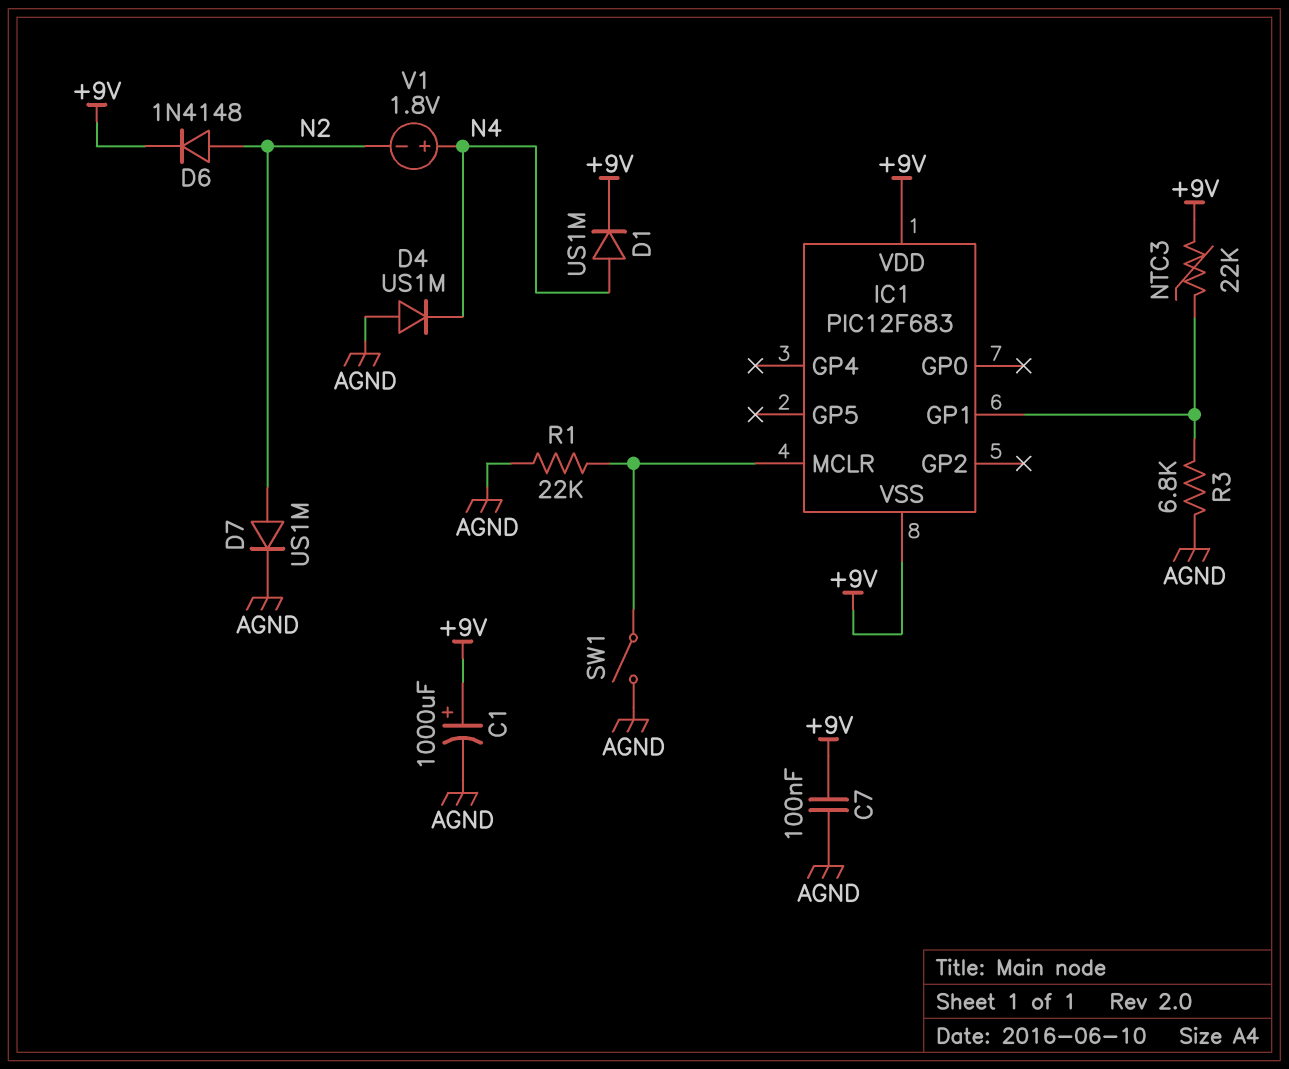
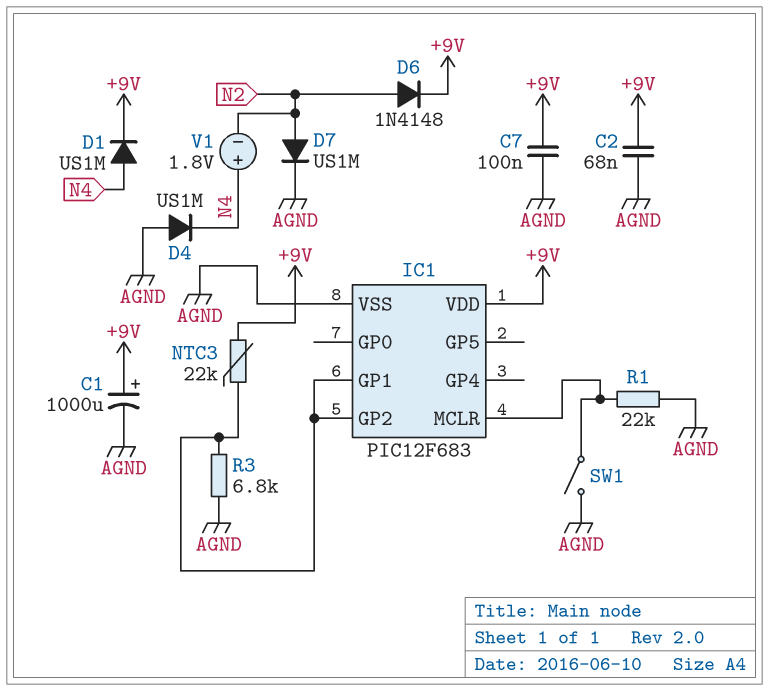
C2: none -> 68nF (+9V, AGND)
IC1 pin GP2: none -> IC1/GP1
IC1 pin VSS: +9V -> AGND

